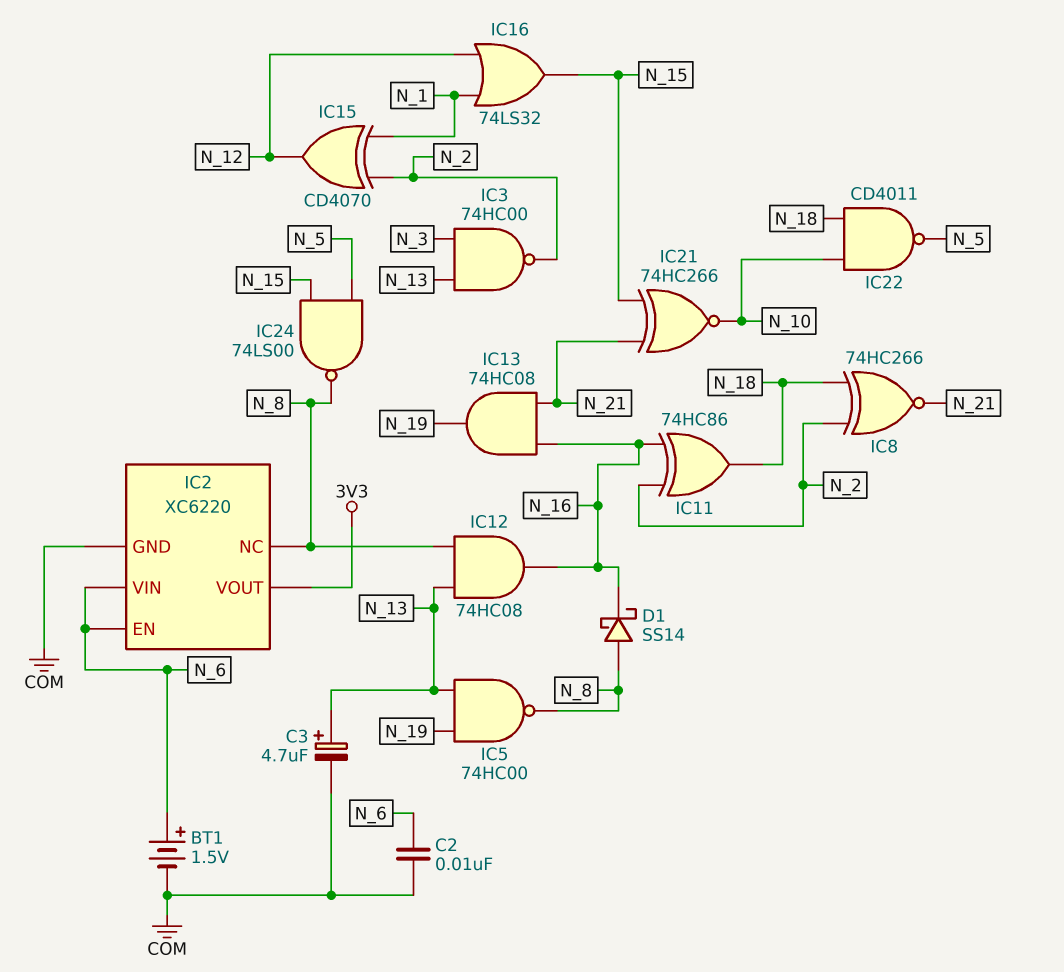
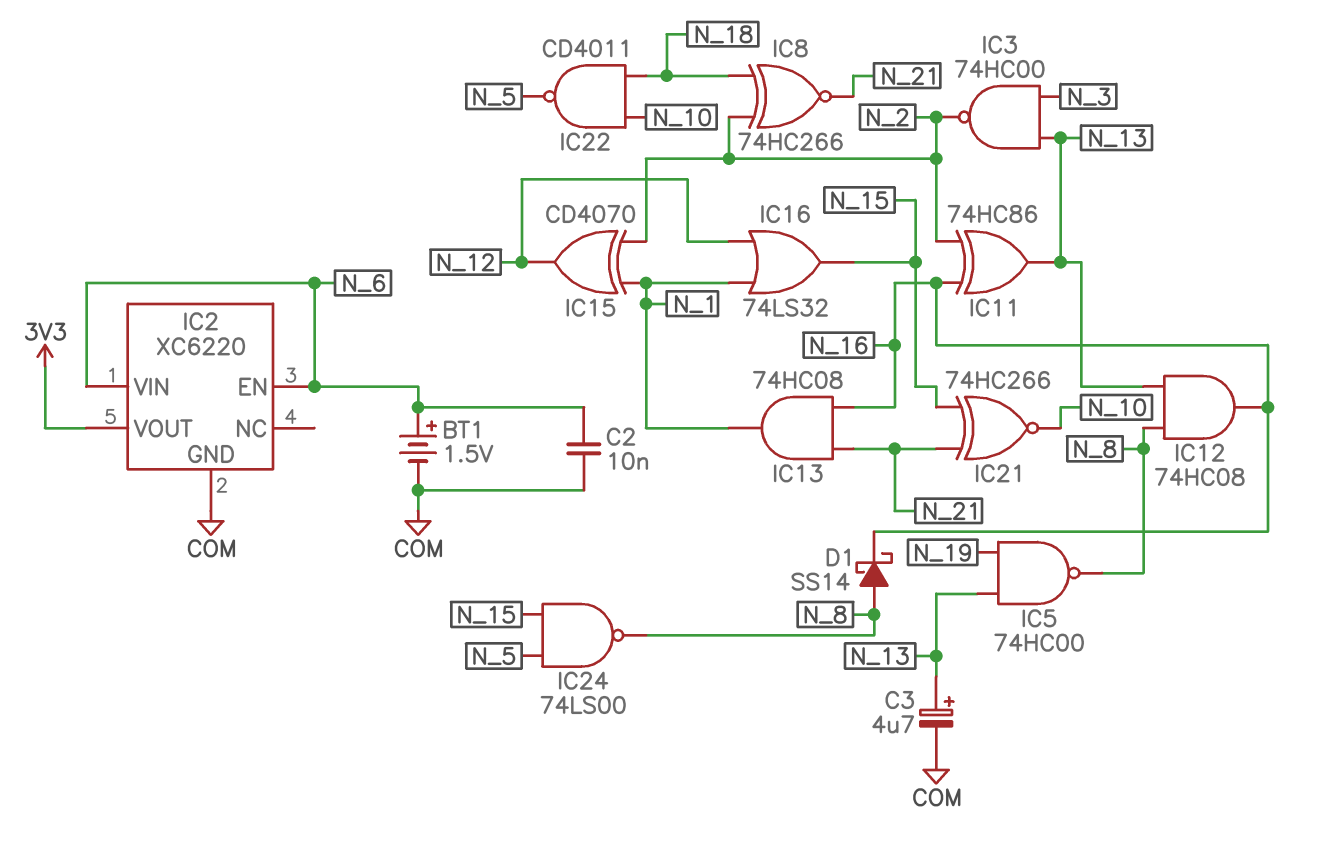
IC2 pin NC: N_8 -> none
IC11: XOR 74HC86 (in N_2, in N_16, out N_18) -> XOR 74HC86 (in N_2, in N_16, out N_13)
IC13: AND 74HC08 (in N_16, in N_21, out N_19) -> AND 74HC08 (in N_16, in N_21, out N_1)

